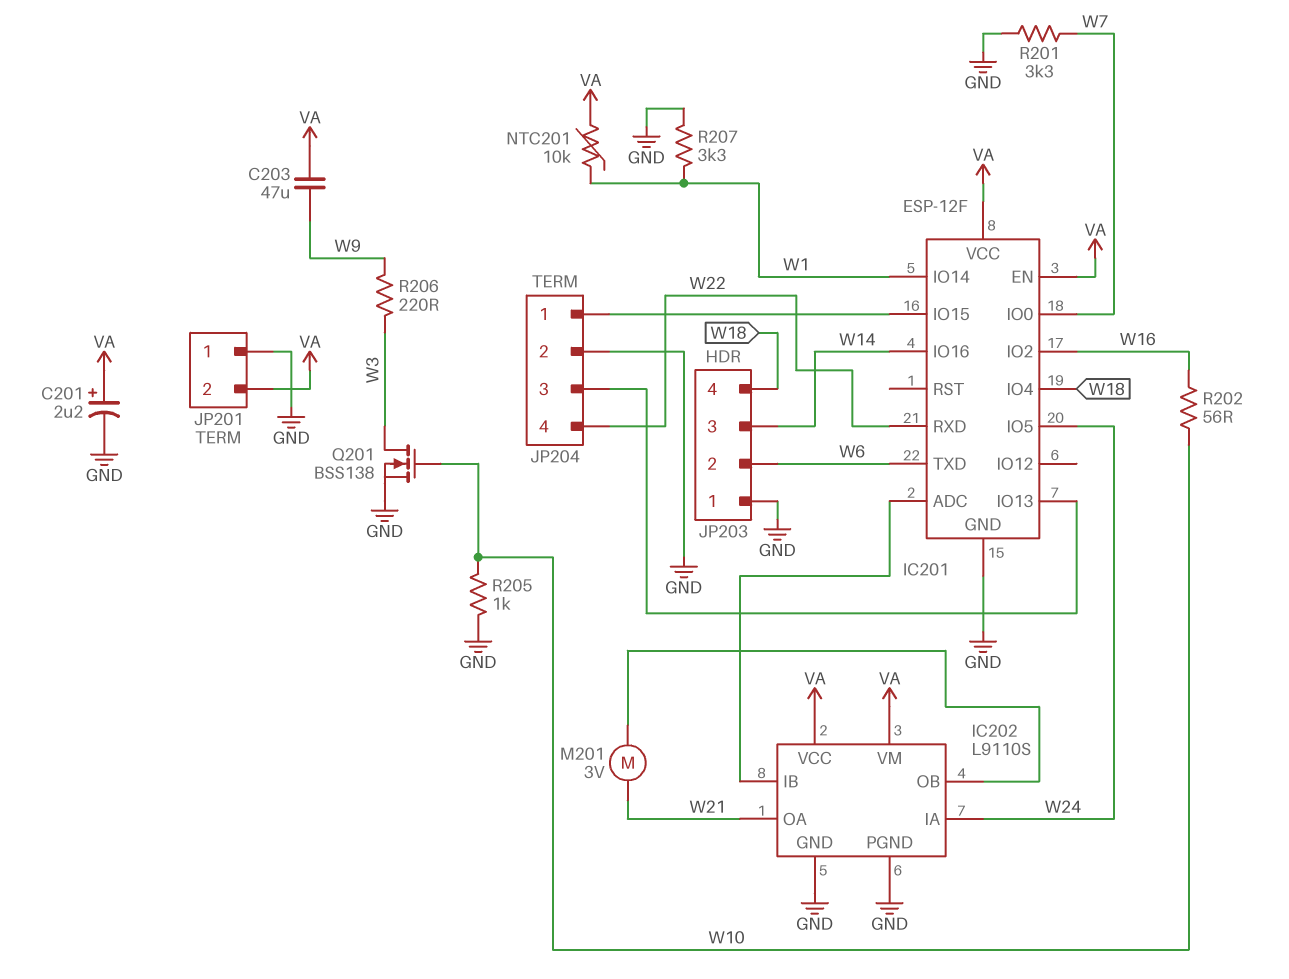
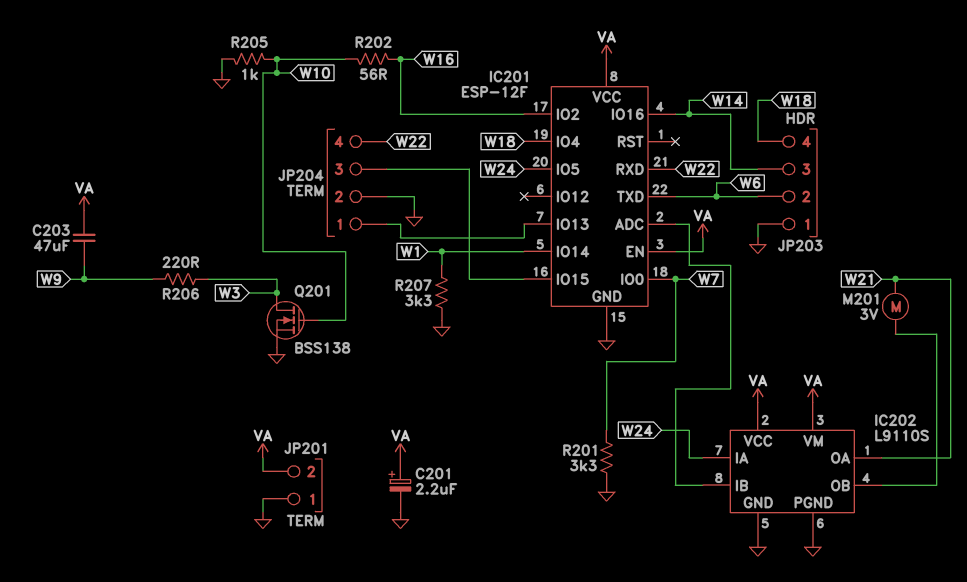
JP204 pin 1: IC201/IO15 -> IC201/IO13
JP204 pin 3: IC201/IO13 -> IC201/IO15
NTC201: 10k (VA, W1) -> none

